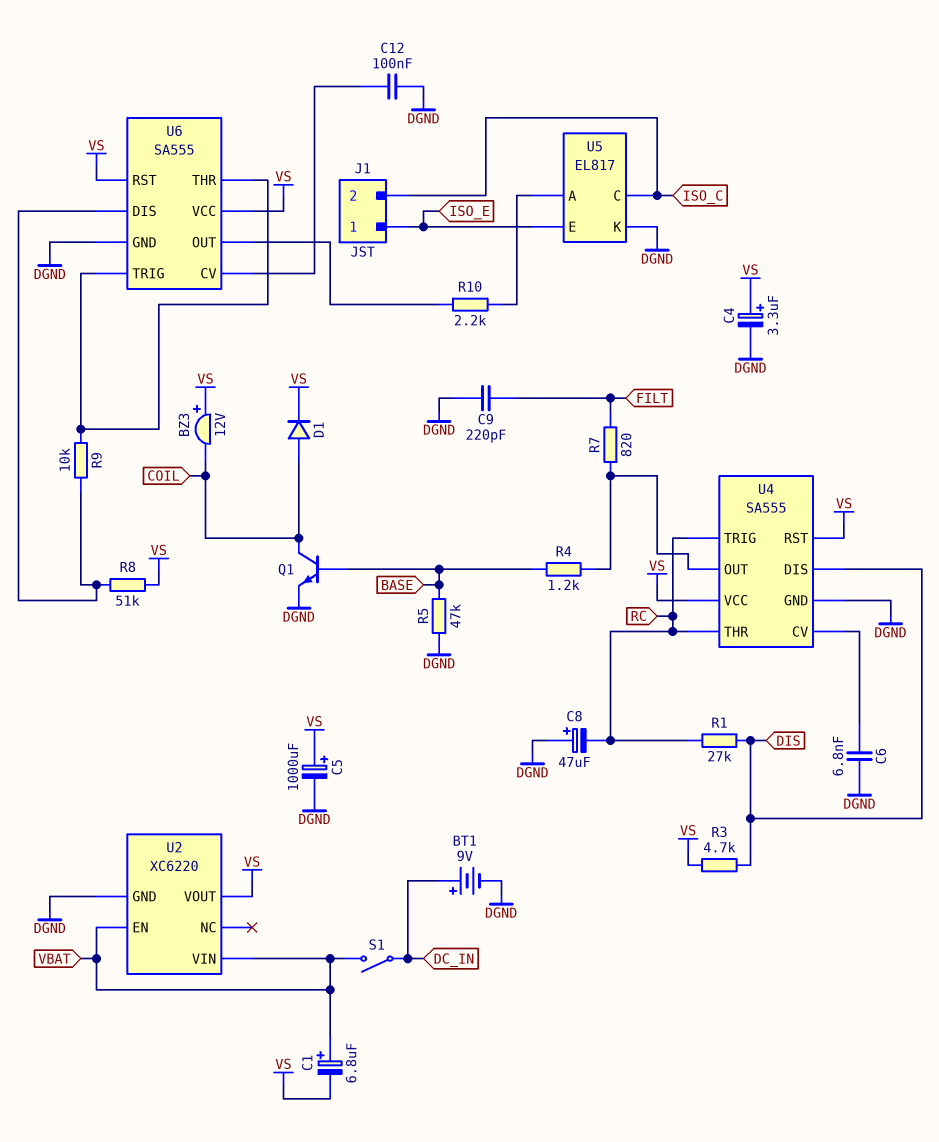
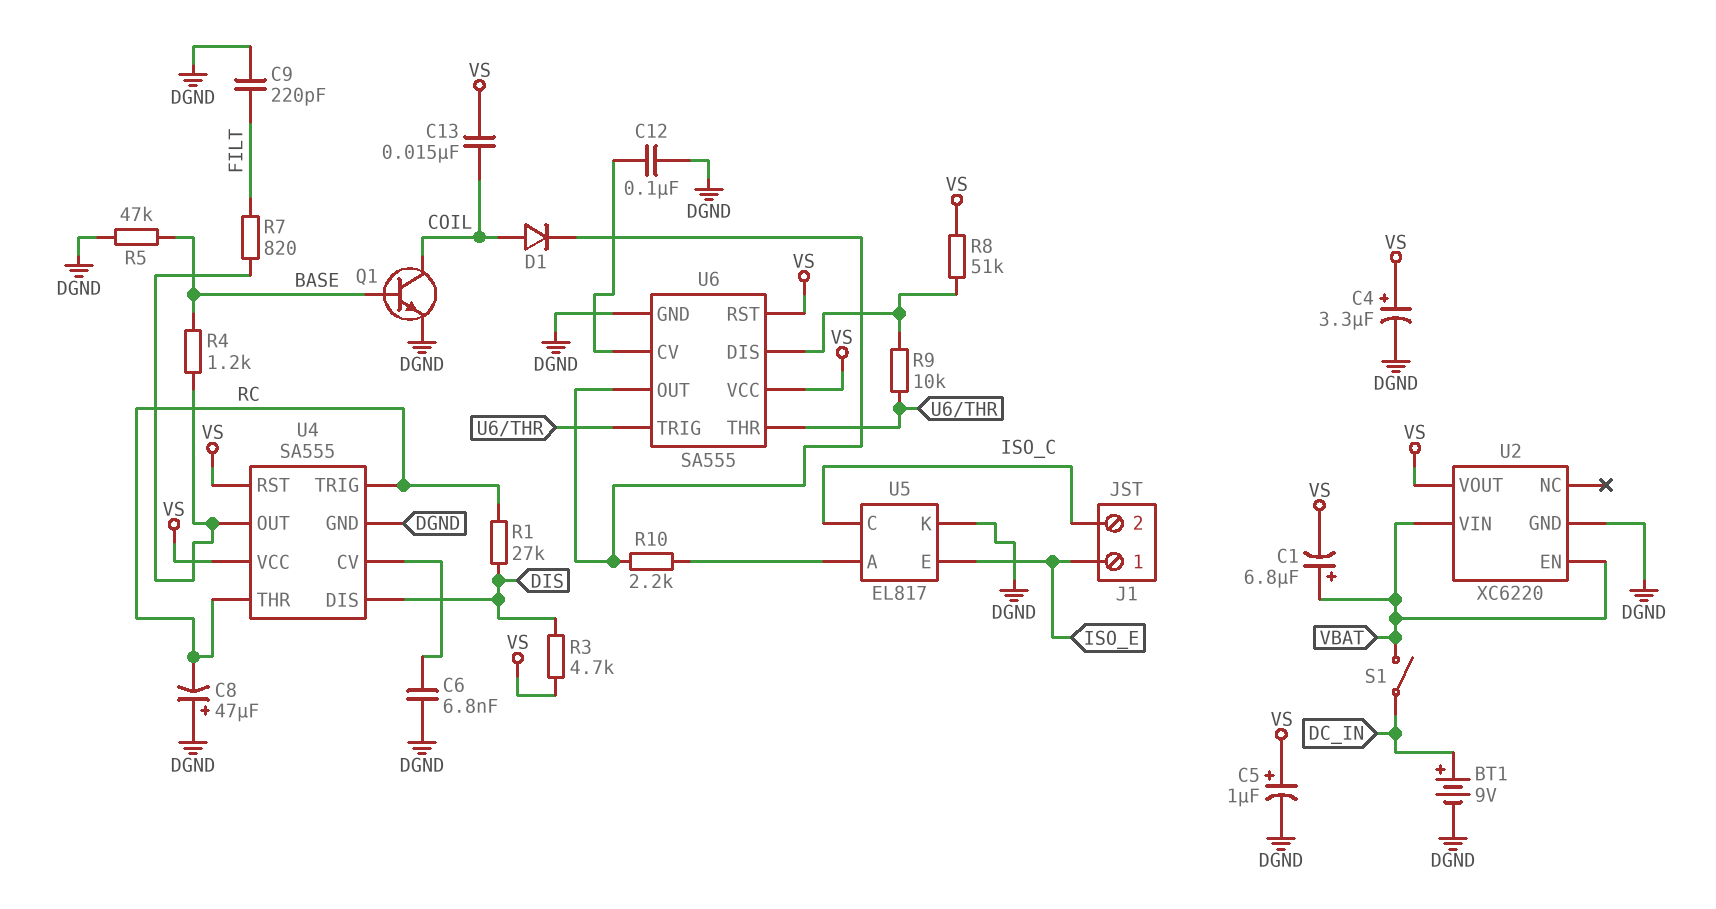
BZ3: buzzer 12V (plus VS, minus COIL) -> none
C5: 1000uF (plus VS, minus DGND) -> 1uF (plus VS, minus DGND)
C13: none -> 15nF (COIL, VS)
D1: diode (A COIL, K VS) -> diode (A COIL, K U6/OUT)

